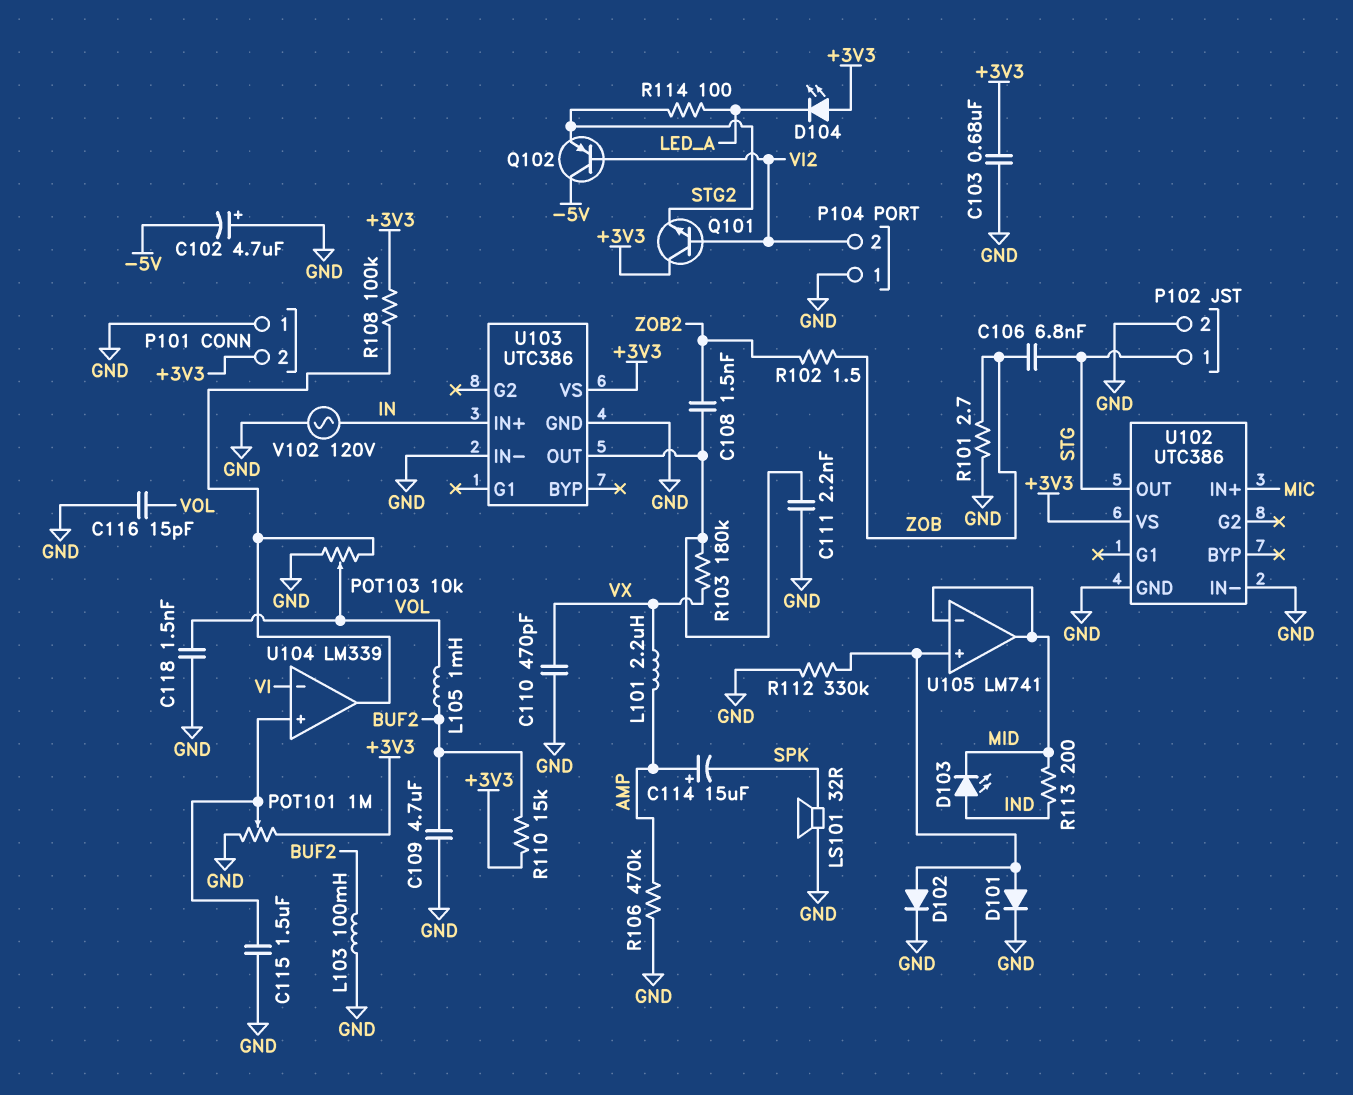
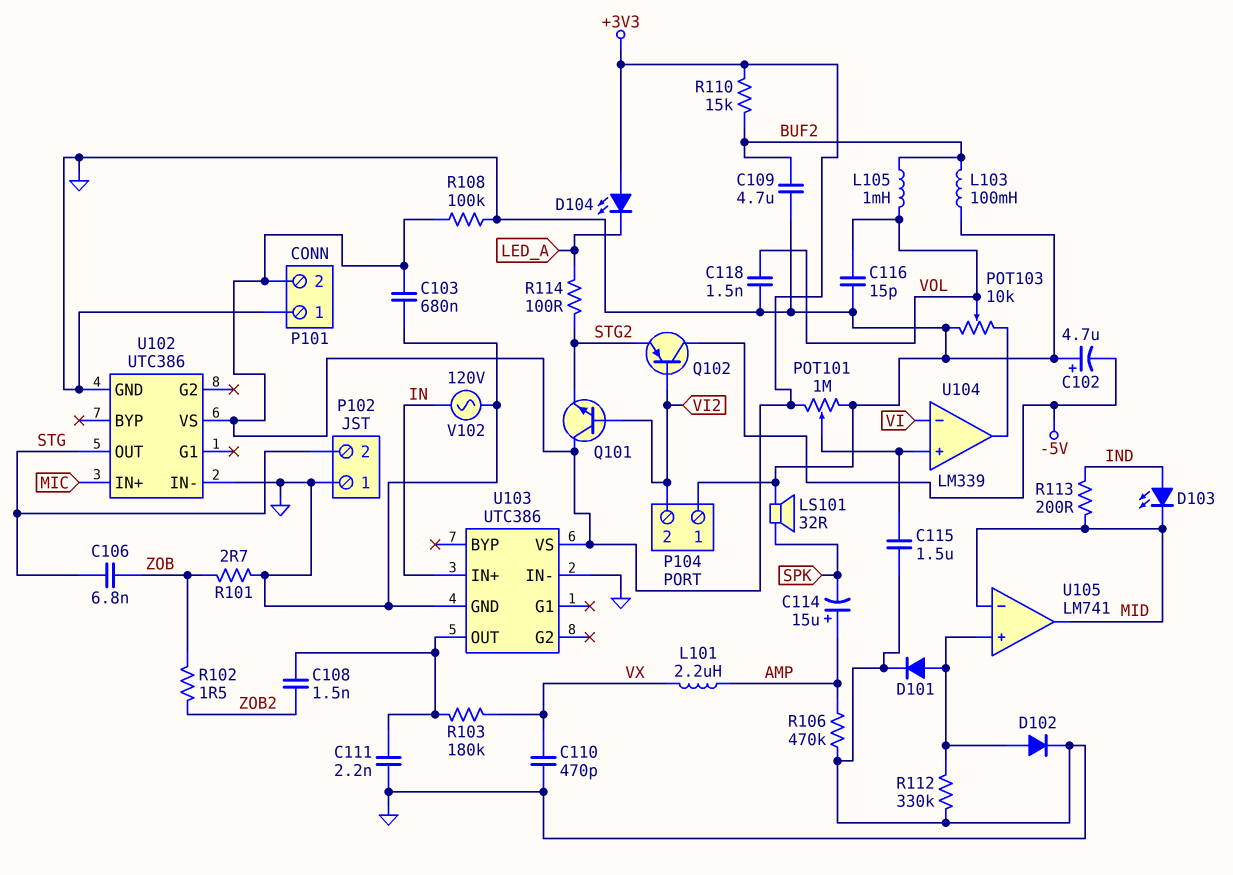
P102 pin 1: STG -> GND
P102 pin 2: GND -> STG
R108: 100k (+3V3, U104/out) -> 100k (+3V3, GND)

